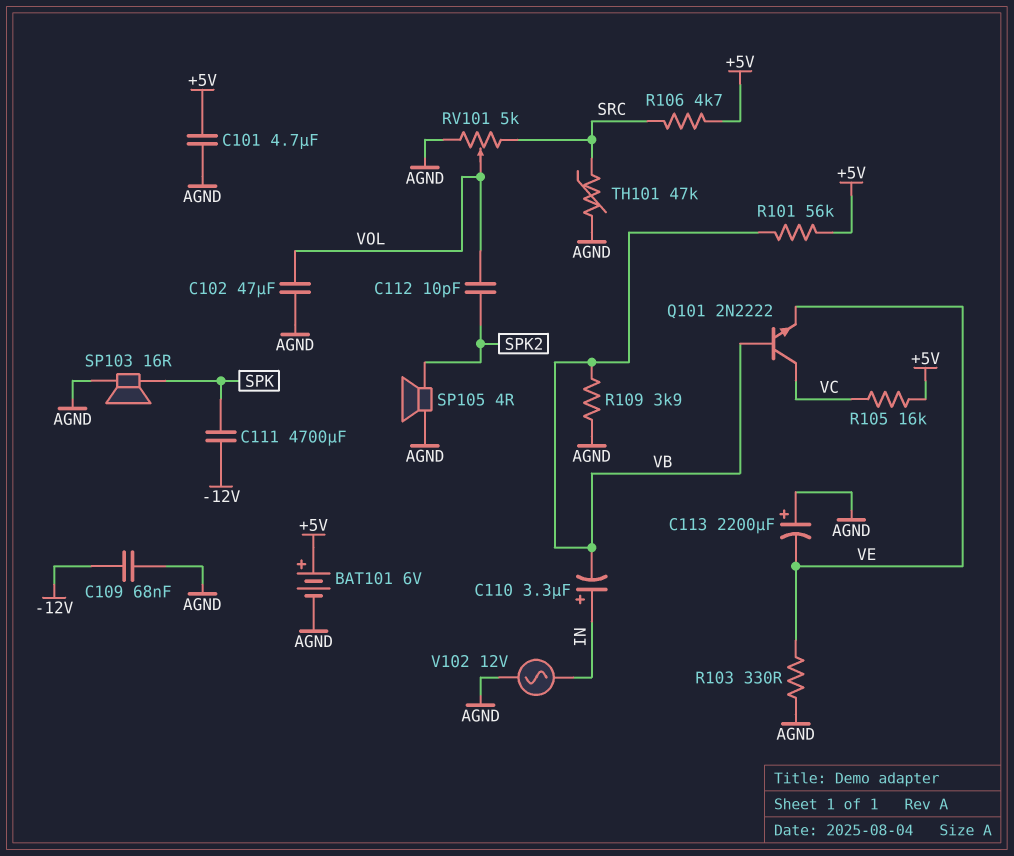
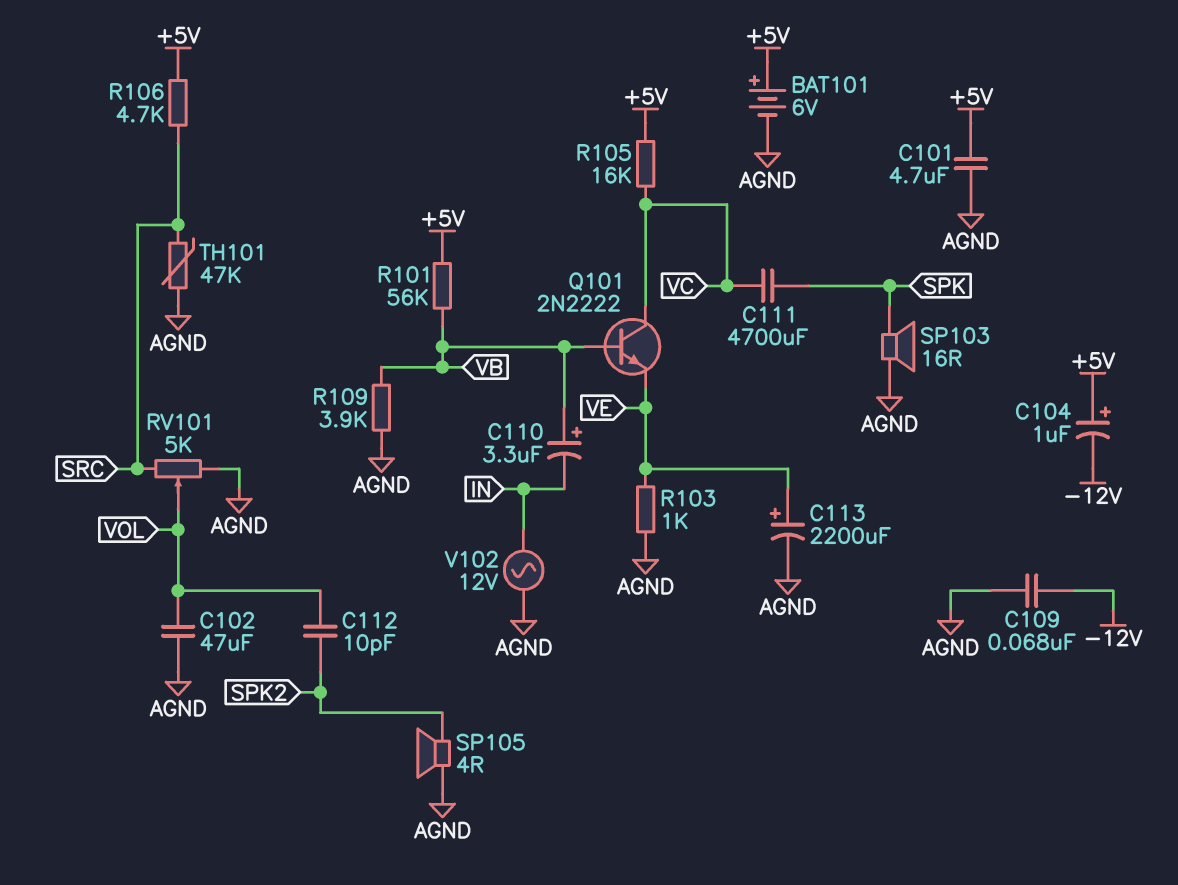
C104: none -> 1uF (plus +5V, minus -12V)
C110: 3.3uF (plus IN, minus VB) -> 3.3uF (plus VB, minus IN)
C111: 4700uF (-12V, SPK) -> 4700uF (SPK, VC)
C113: 2200uF (plus AGND, minus VE) -> 2200uF (plus VE, minus AGND)
R103: 330 (AGND, VE) -> 1k (AGND, VE)

